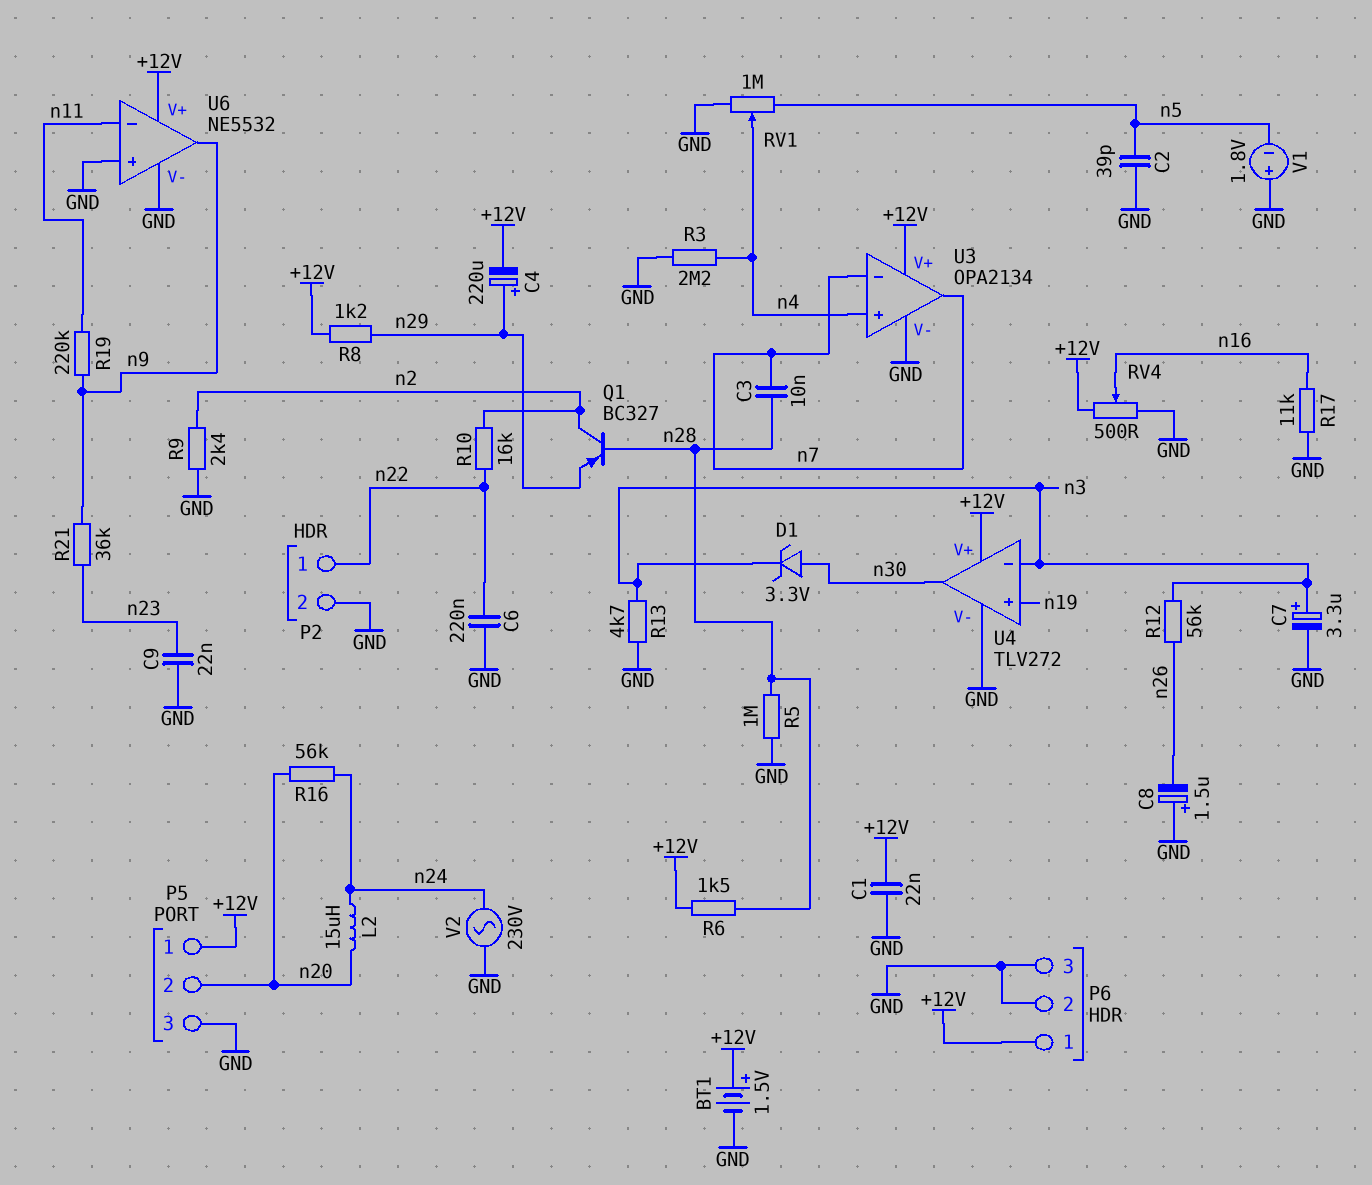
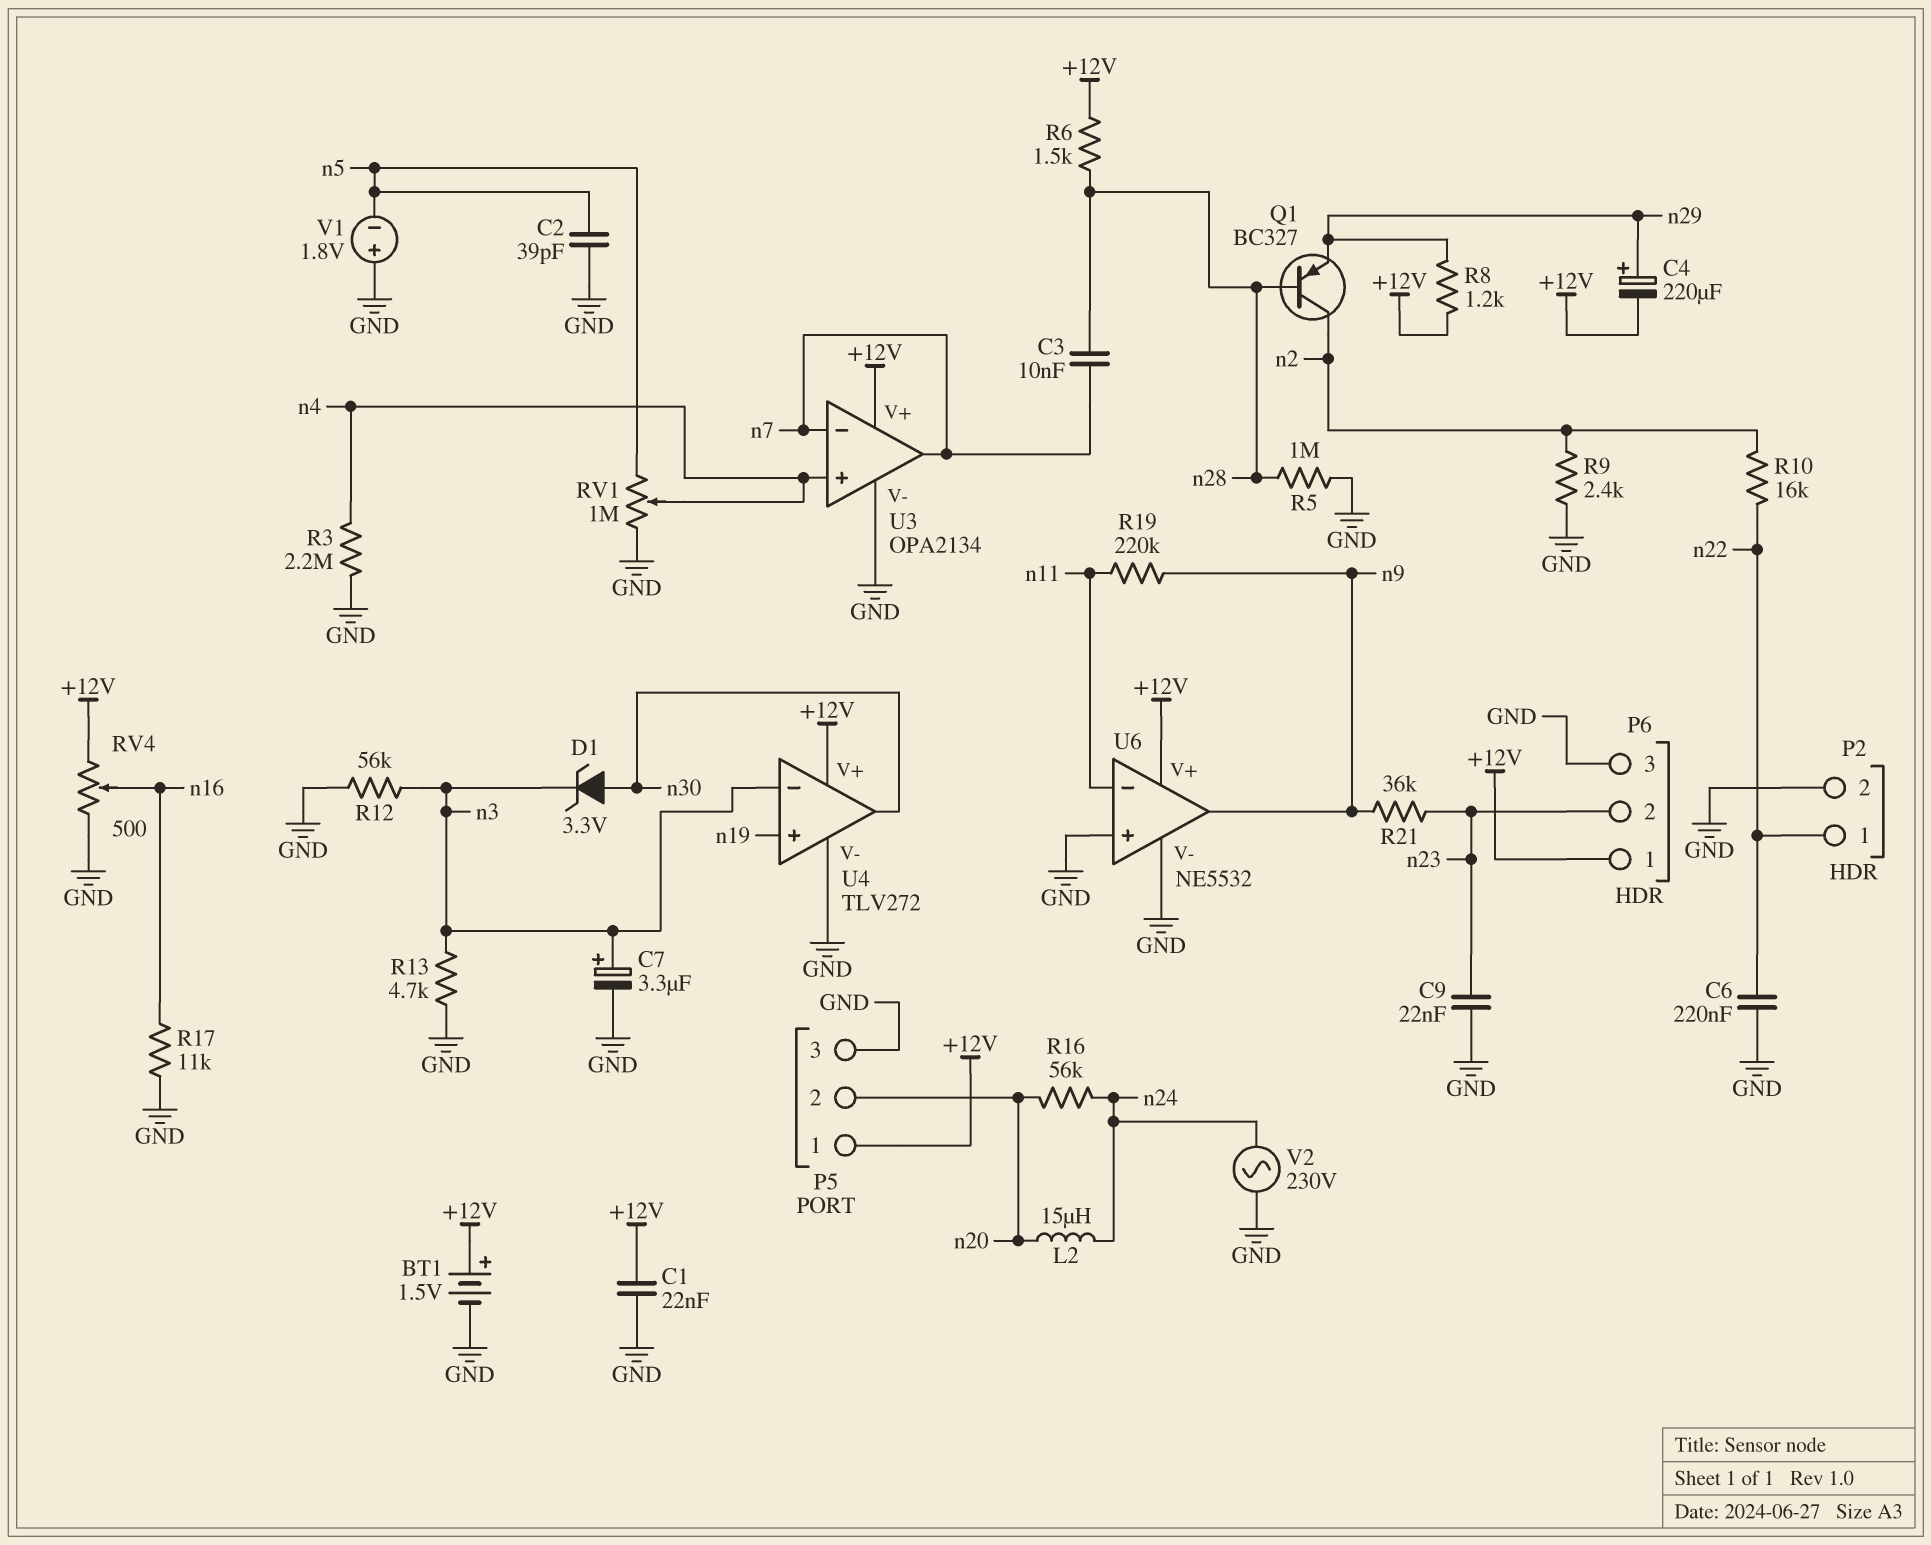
C8: 1.5uF (plus GND, minus n26) -> none
P6 pin 2: GND -> n23
R12: 56k (n3, n26) -> 56k (GND, n3)

